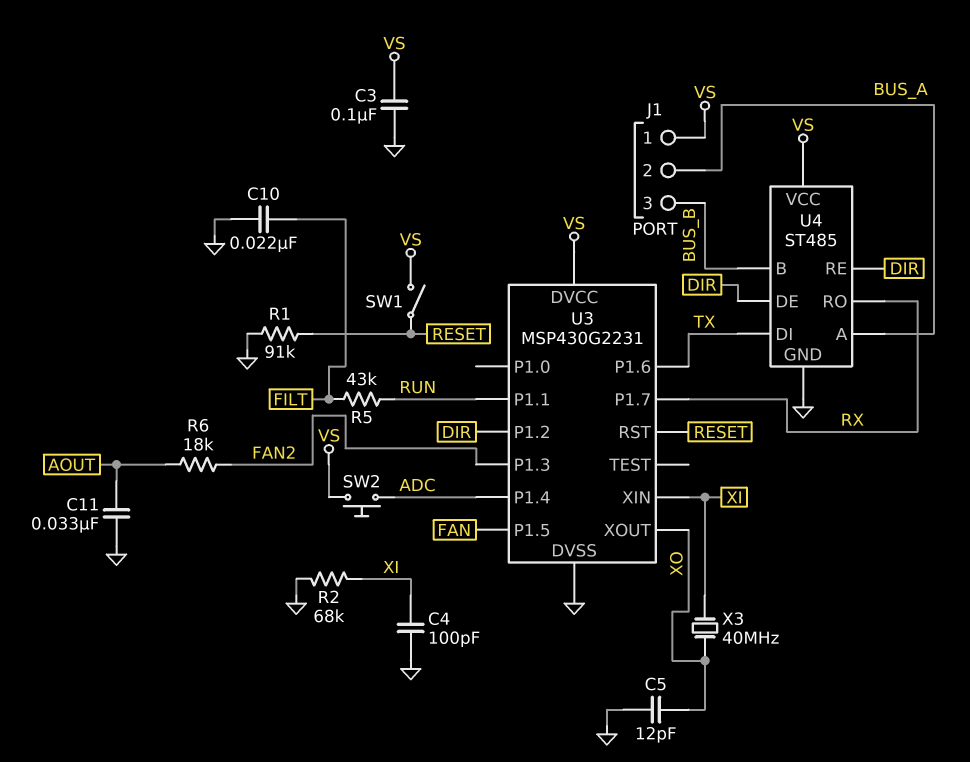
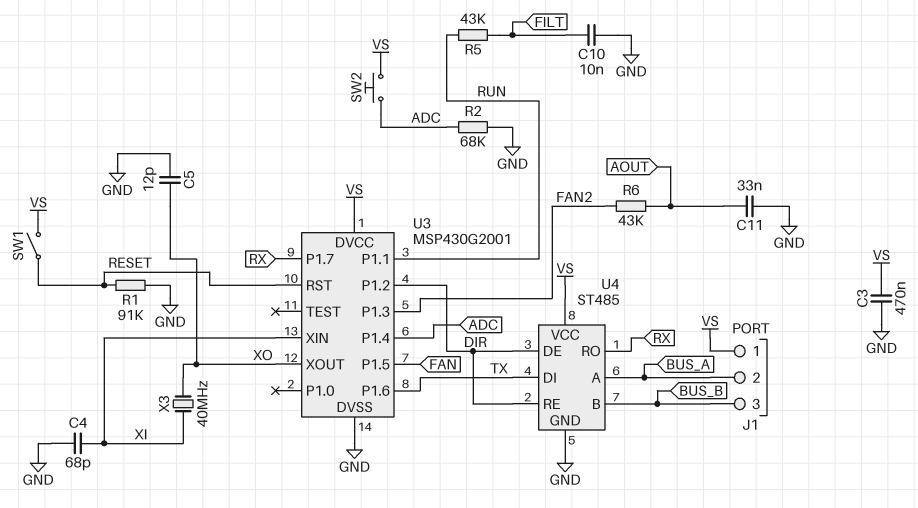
C3: 100nF (GND, VS) -> 470nF (GND, VS)
C4: 100pF (GND, XI) -> 68pF (GND, XI)
C10: 22nF (FILT, GND) -> 10nF (FILT, GND)
R2: 68k (GND, XI) -> 68k (ADC, GND)
R6: 18k (AOUT, FAN2) -> 43k (AOUT, FAN2)
U3: MSP430G2231 -> MSP430G2001

